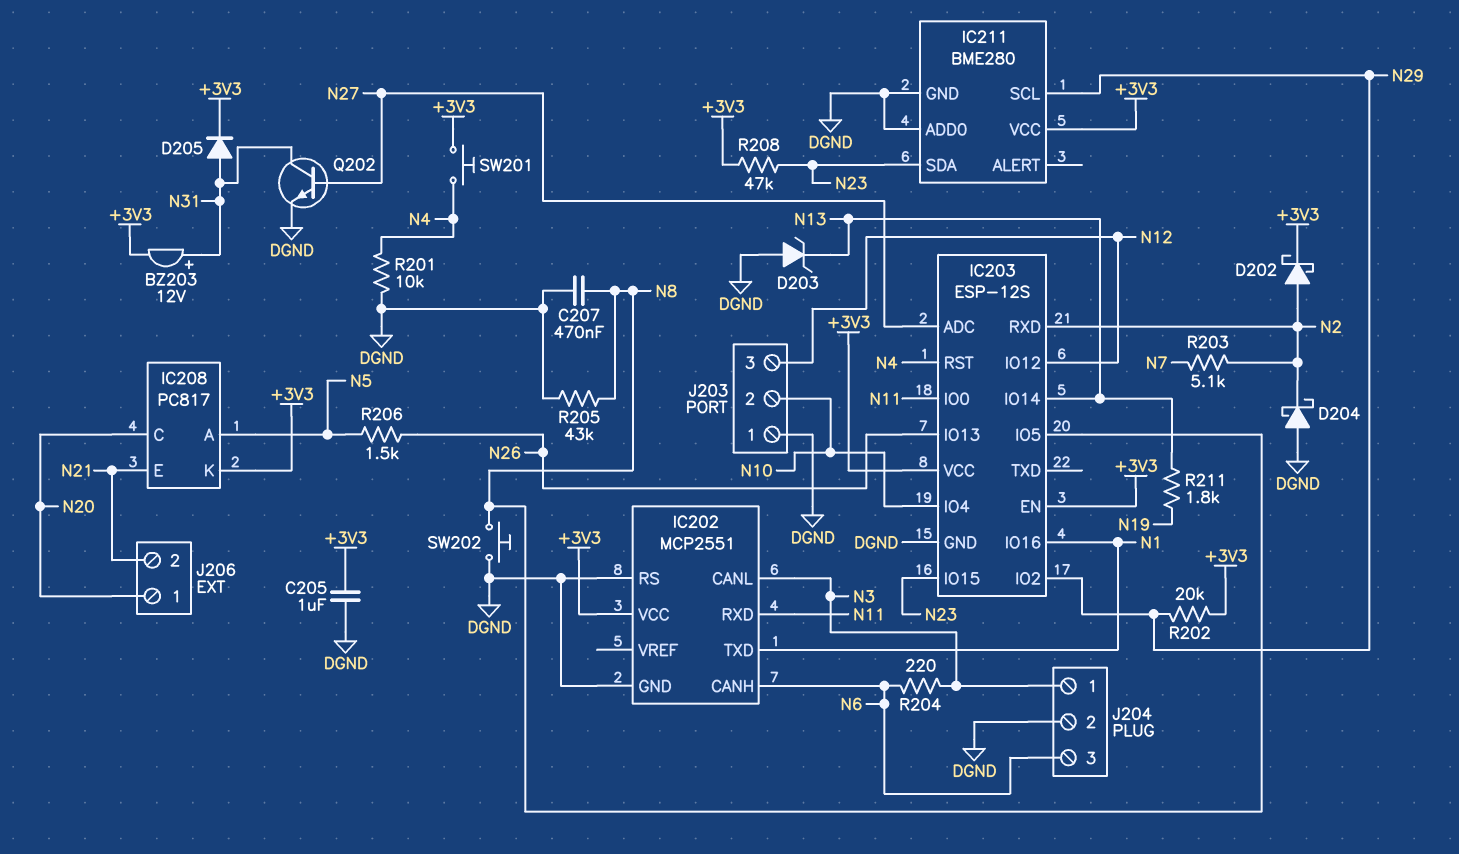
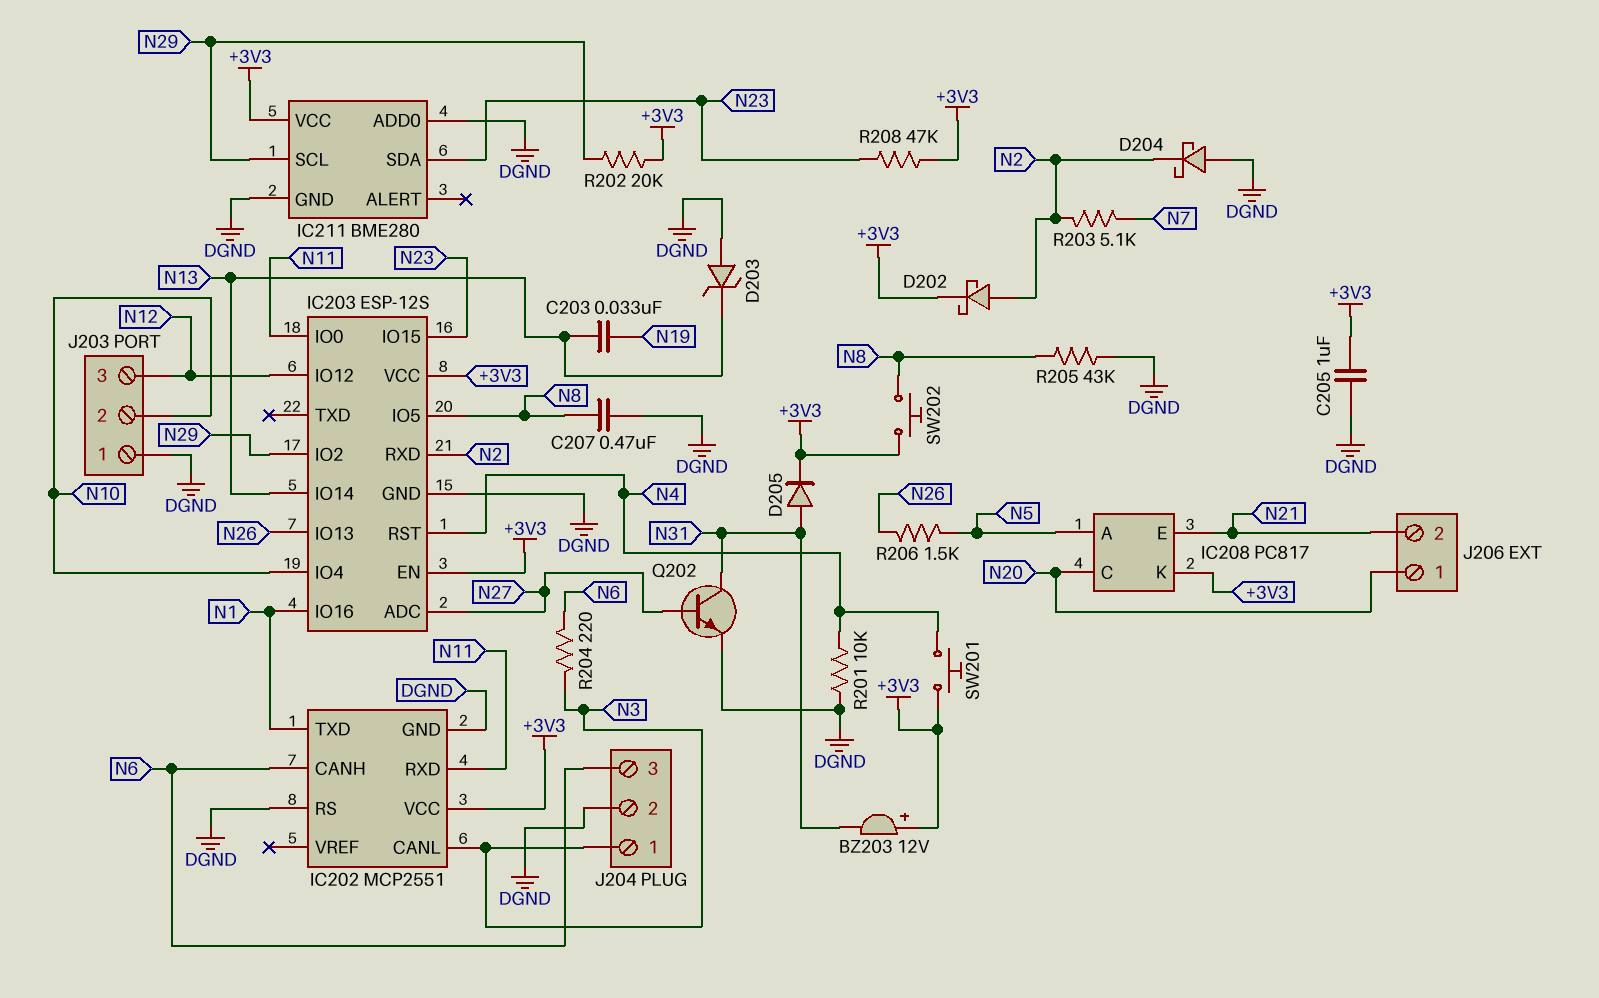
BZ203: buzzer 12V (plus N31, minus +3V3) -> buzzer 12V (plus +3V3, minus N31)
C203: none -> 33nF (N13, N19)
R211: 1.8k (N13, N19) -> none
SW202: button (DGND, N8) -> button (+3V3, N8)

